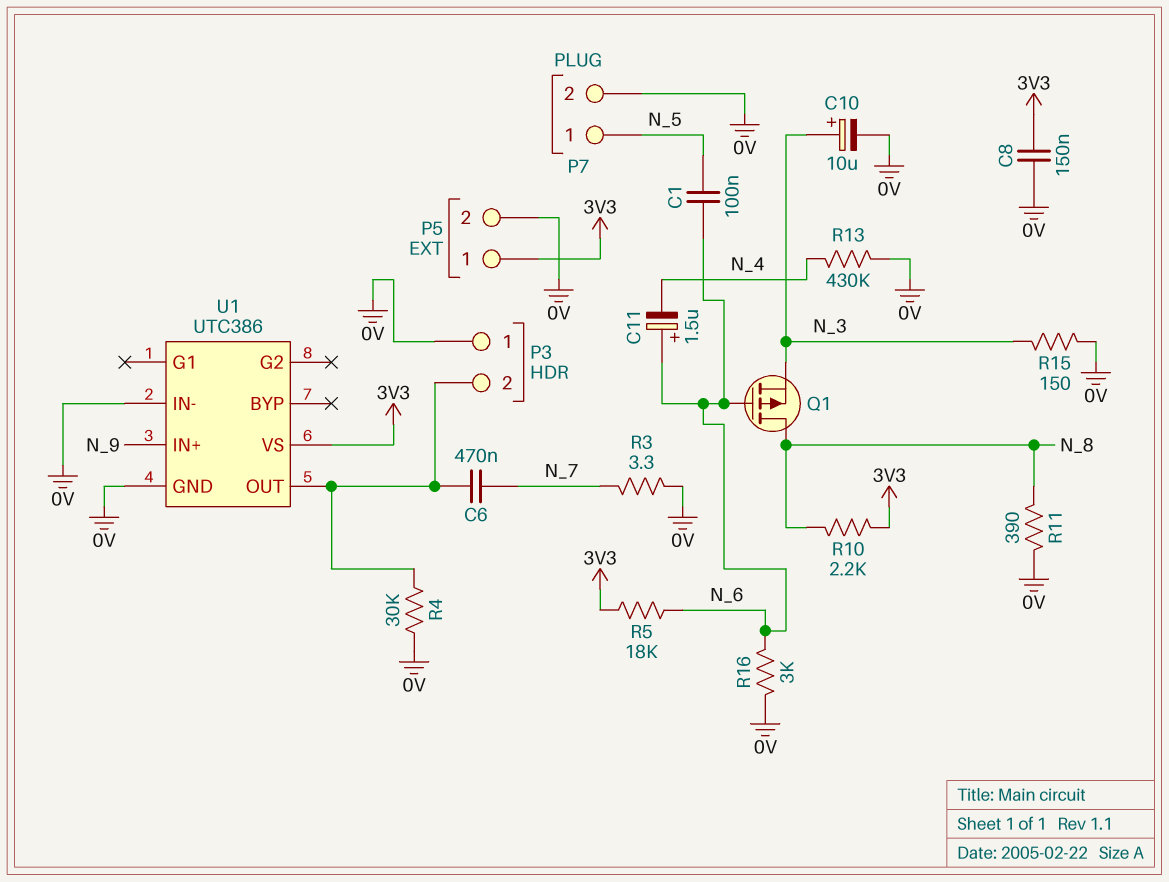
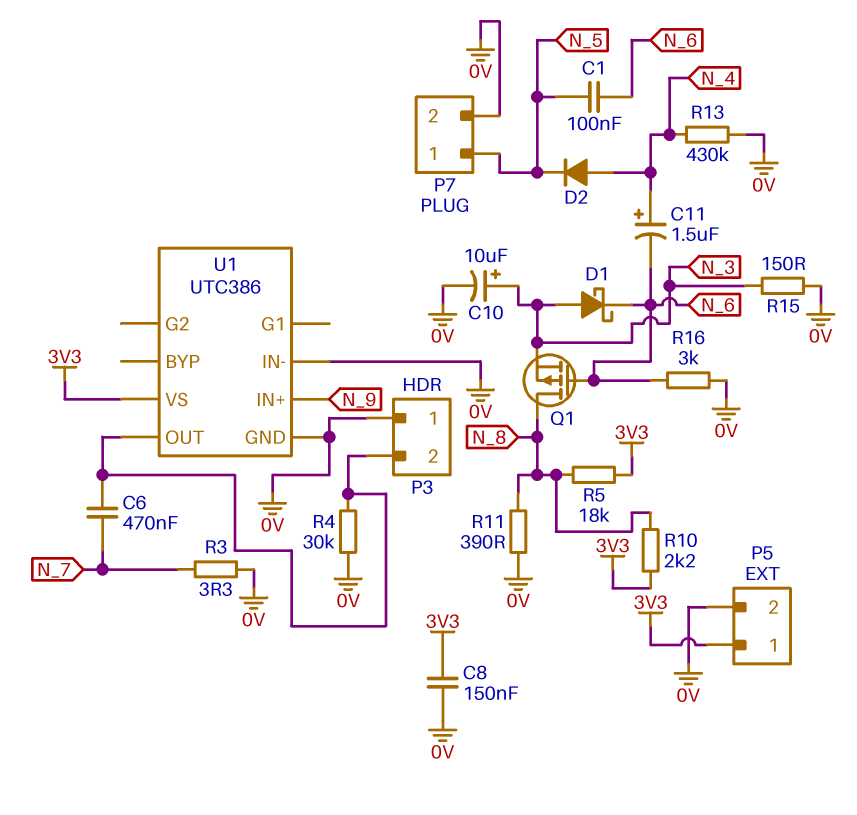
C11: 1.5uF (plus N_6, minus N_4) -> 1.5uF (plus N_4, minus N_6)
D1: none -> schottky (A N_3, K N_6)
D2: none -> diode (A N_4, K N_5)
R5: 18k (3V3, N_6) -> 18k (3V3, N_8)

